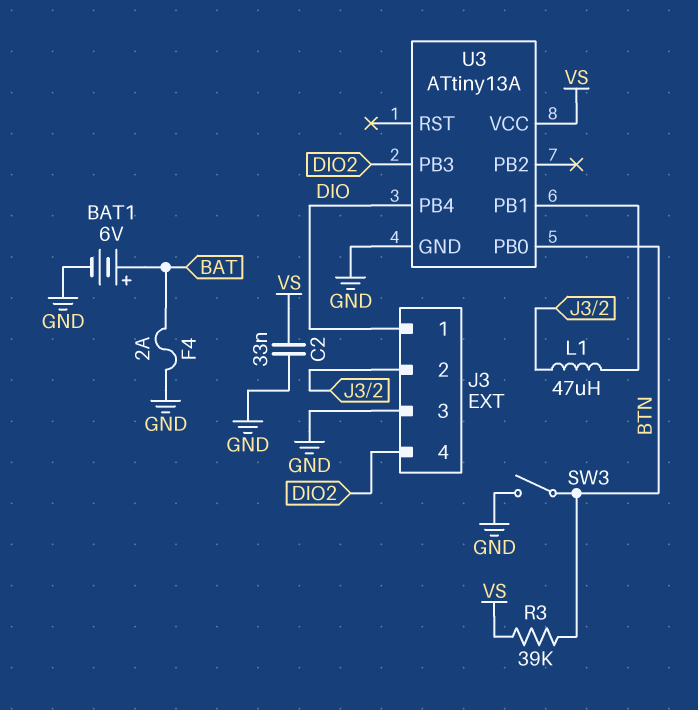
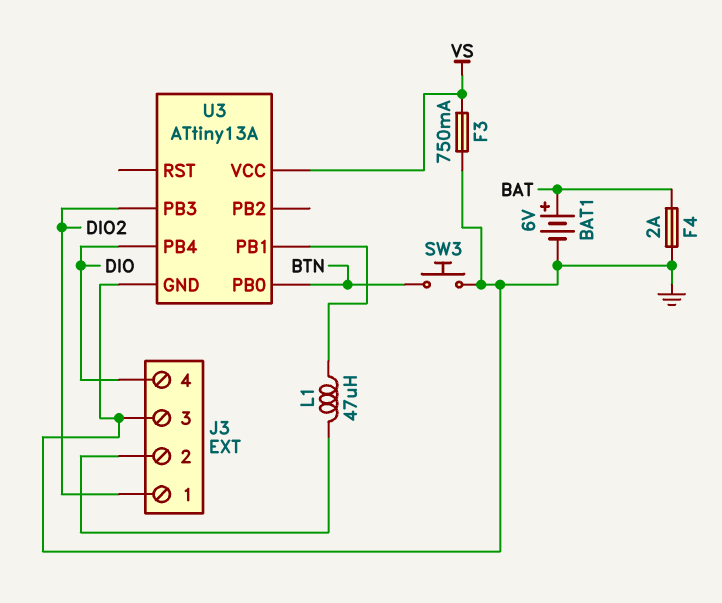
C2: 33nF (GND, VS) -> none
F3: none -> 750mA (GND, VS)
J3 pin 1: DIO -> DIO2
J3 pin 4: DIO2 -> DIO
R3: 39k (BTN, VS) -> none
SW3: switch (BTN, GND) -> button (BTN, GND)

